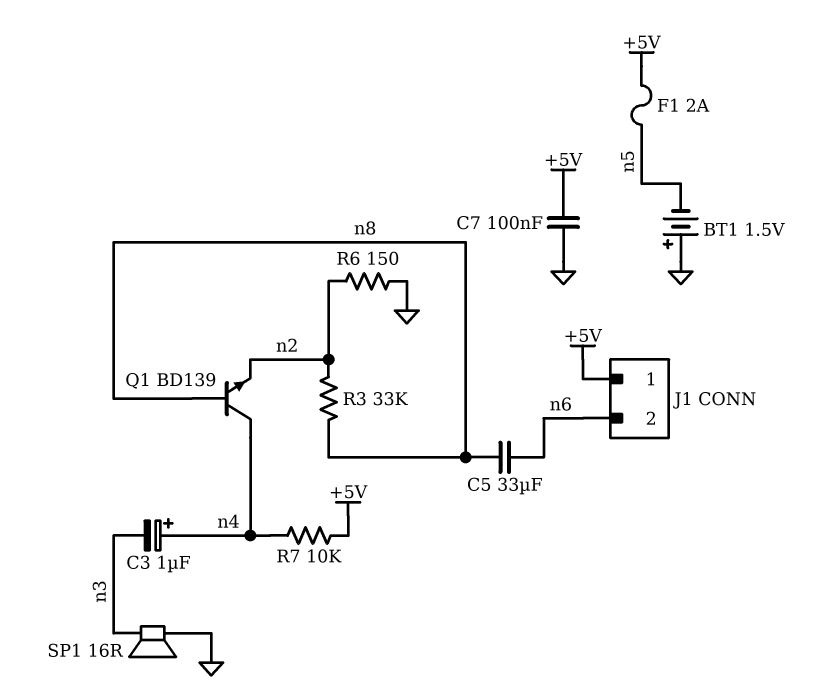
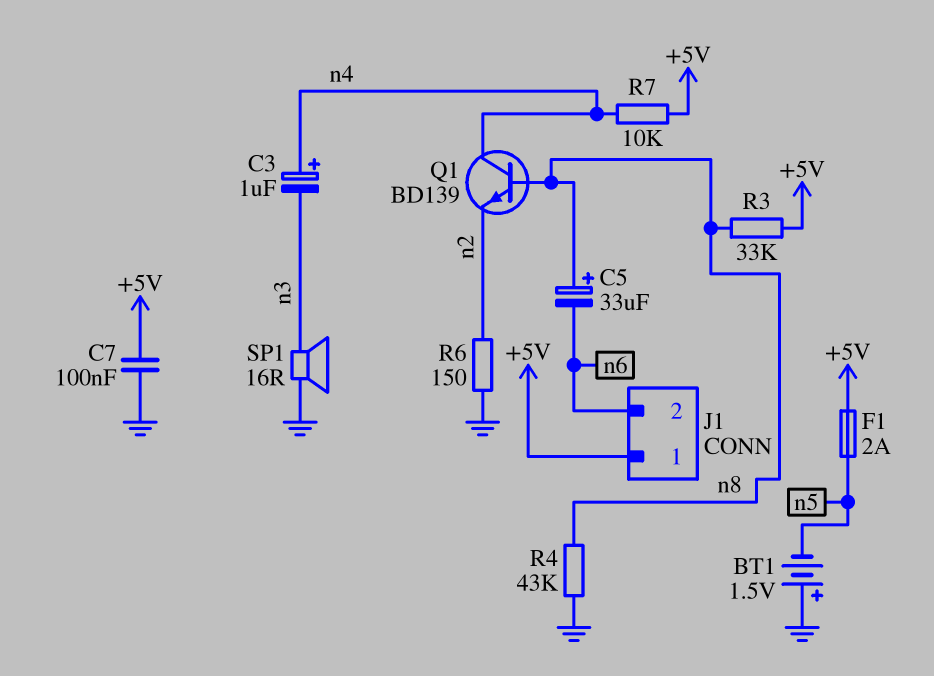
C5: 33uF (n6, n8) -> 33uF (plus n8, minus n6)
R3: 33k (n2, n8) -> 33k (+5V, n8)
R4: none -> 43k (GND, n8)

